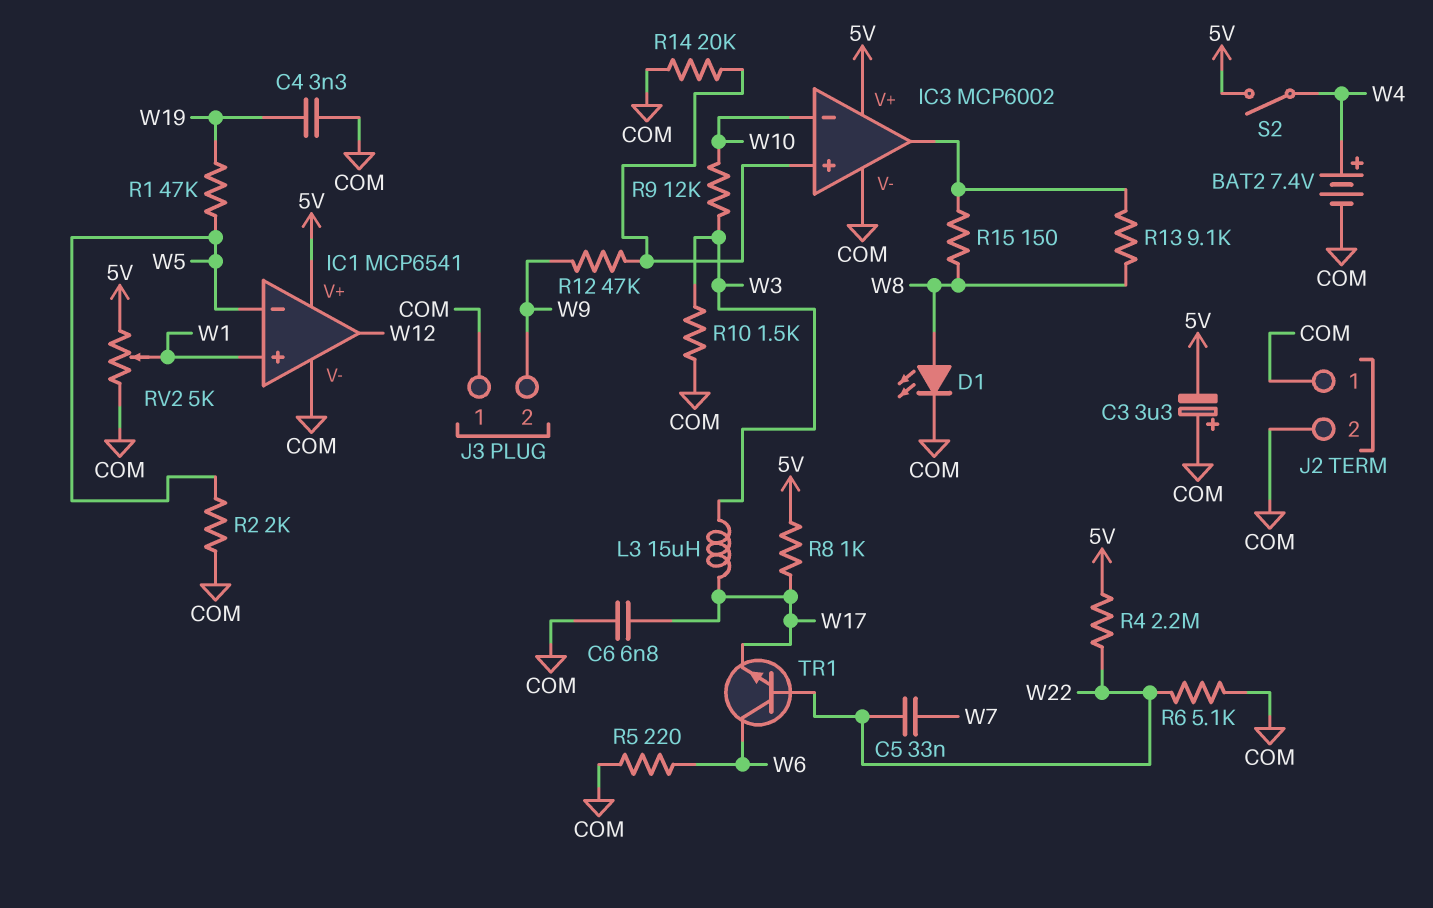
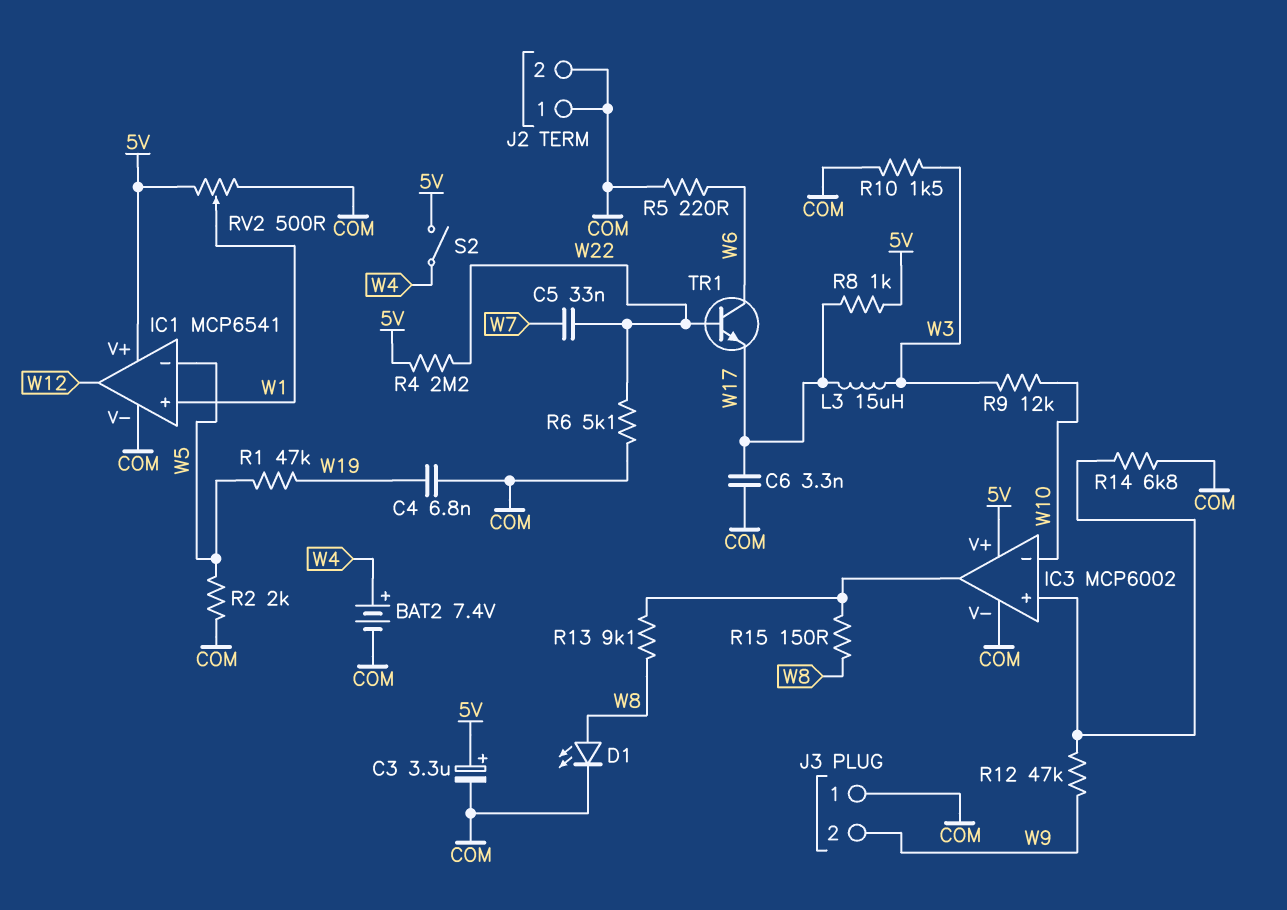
C3: 3.3uF (plus COM, minus 5V) -> 3.3uF (plus 5V, minus COM)
C4: 3.3nF (COM, W19) -> 6.8nF (COM, W19)
C6: 6.8nF (COM, W17) -> 3.3nF (COM, W17)
R14: 20k (COM, IC3/in+) -> 6.8k (COM, IC3/in+)
RV2: 5k (5V, COM, wiper W1) -> 500 (5V, COM, wiper W1)

